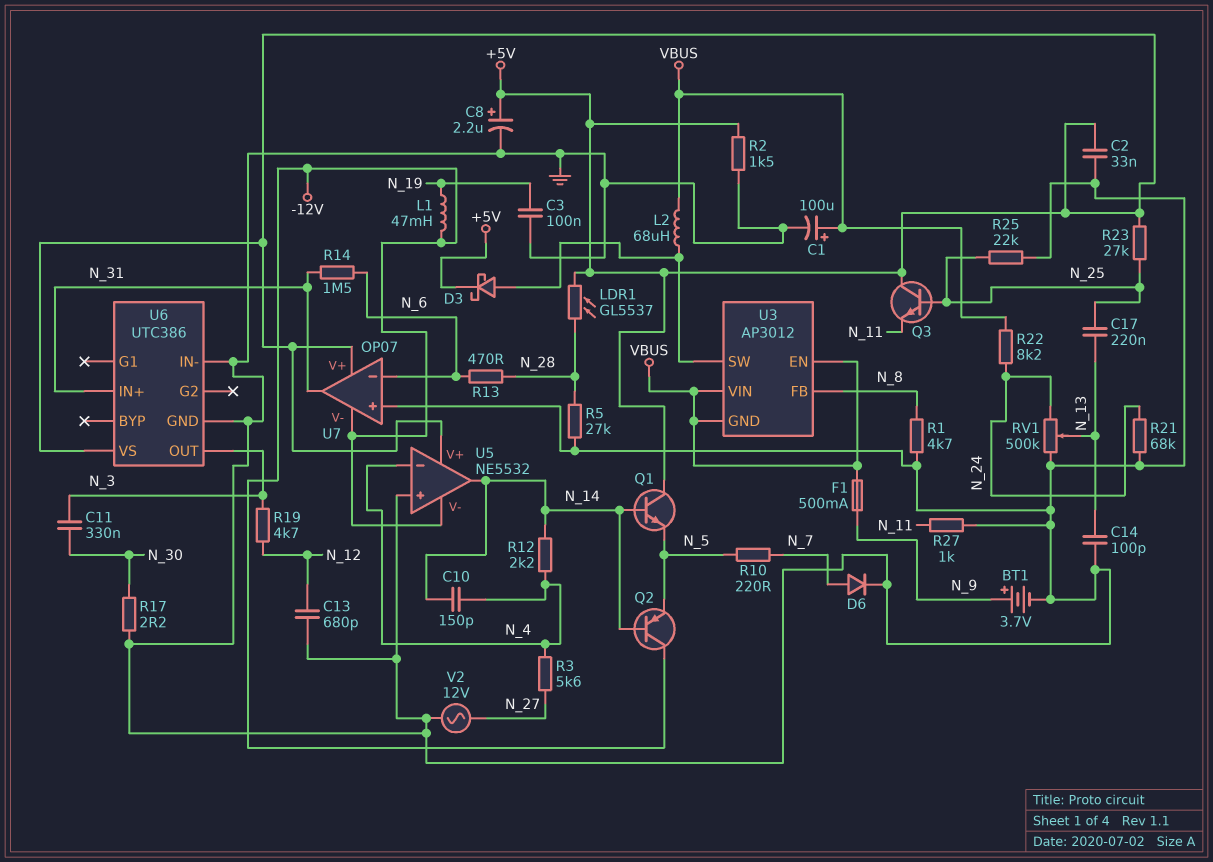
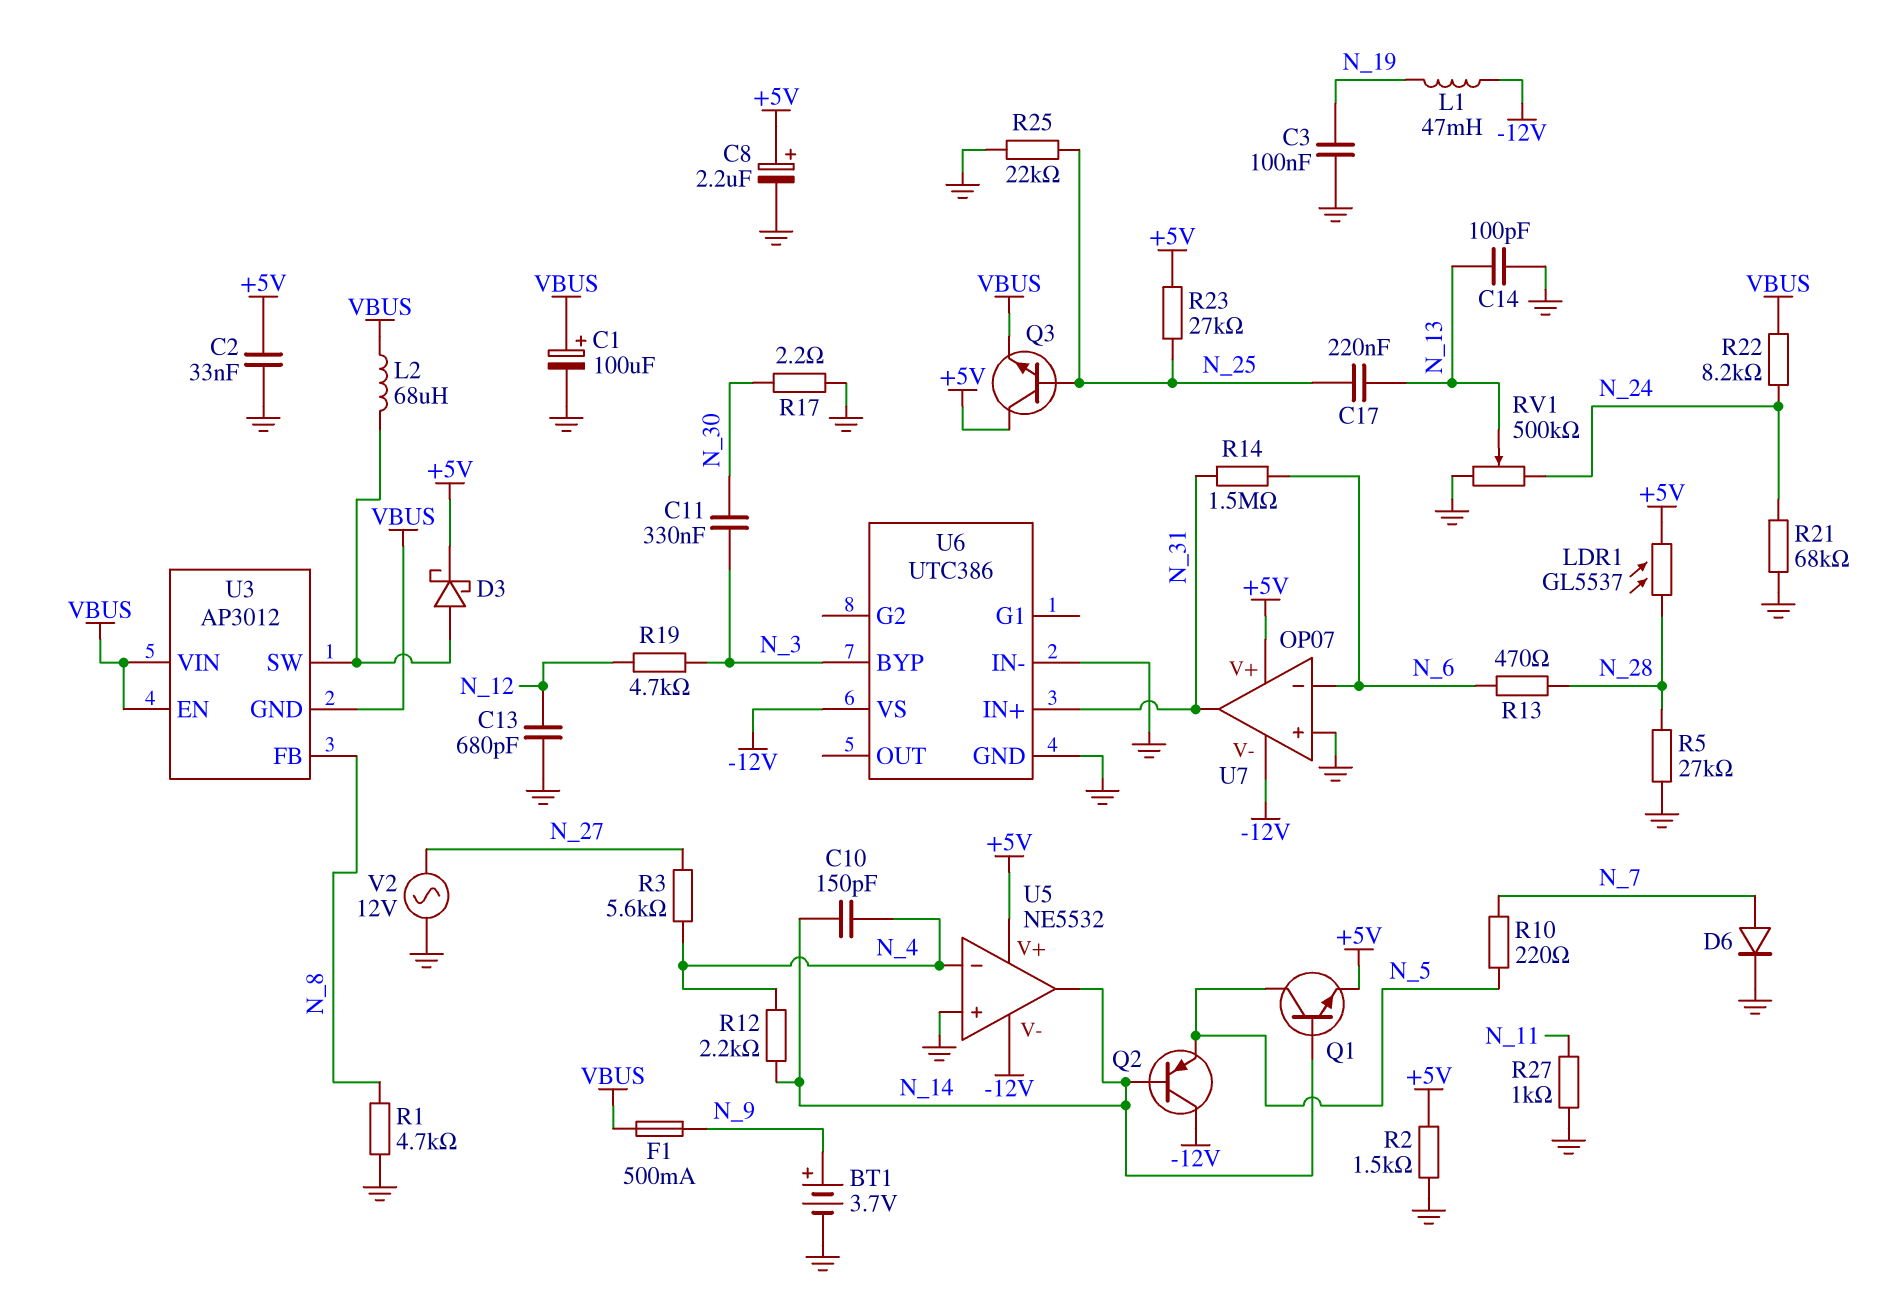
Q1: NPN (B N_14, C +5V, E N_5) -> NPN (B N_14, C N_5, E +5V)
Q3: NPN (B N_25, C +5V, E N_11) -> NPN (B N_25, C +5V, E VBUS)
U6 pin BYP: none -> N_3
U6 pin OUT: N_3 -> none
U6 pin VS: +5V -> -12V

